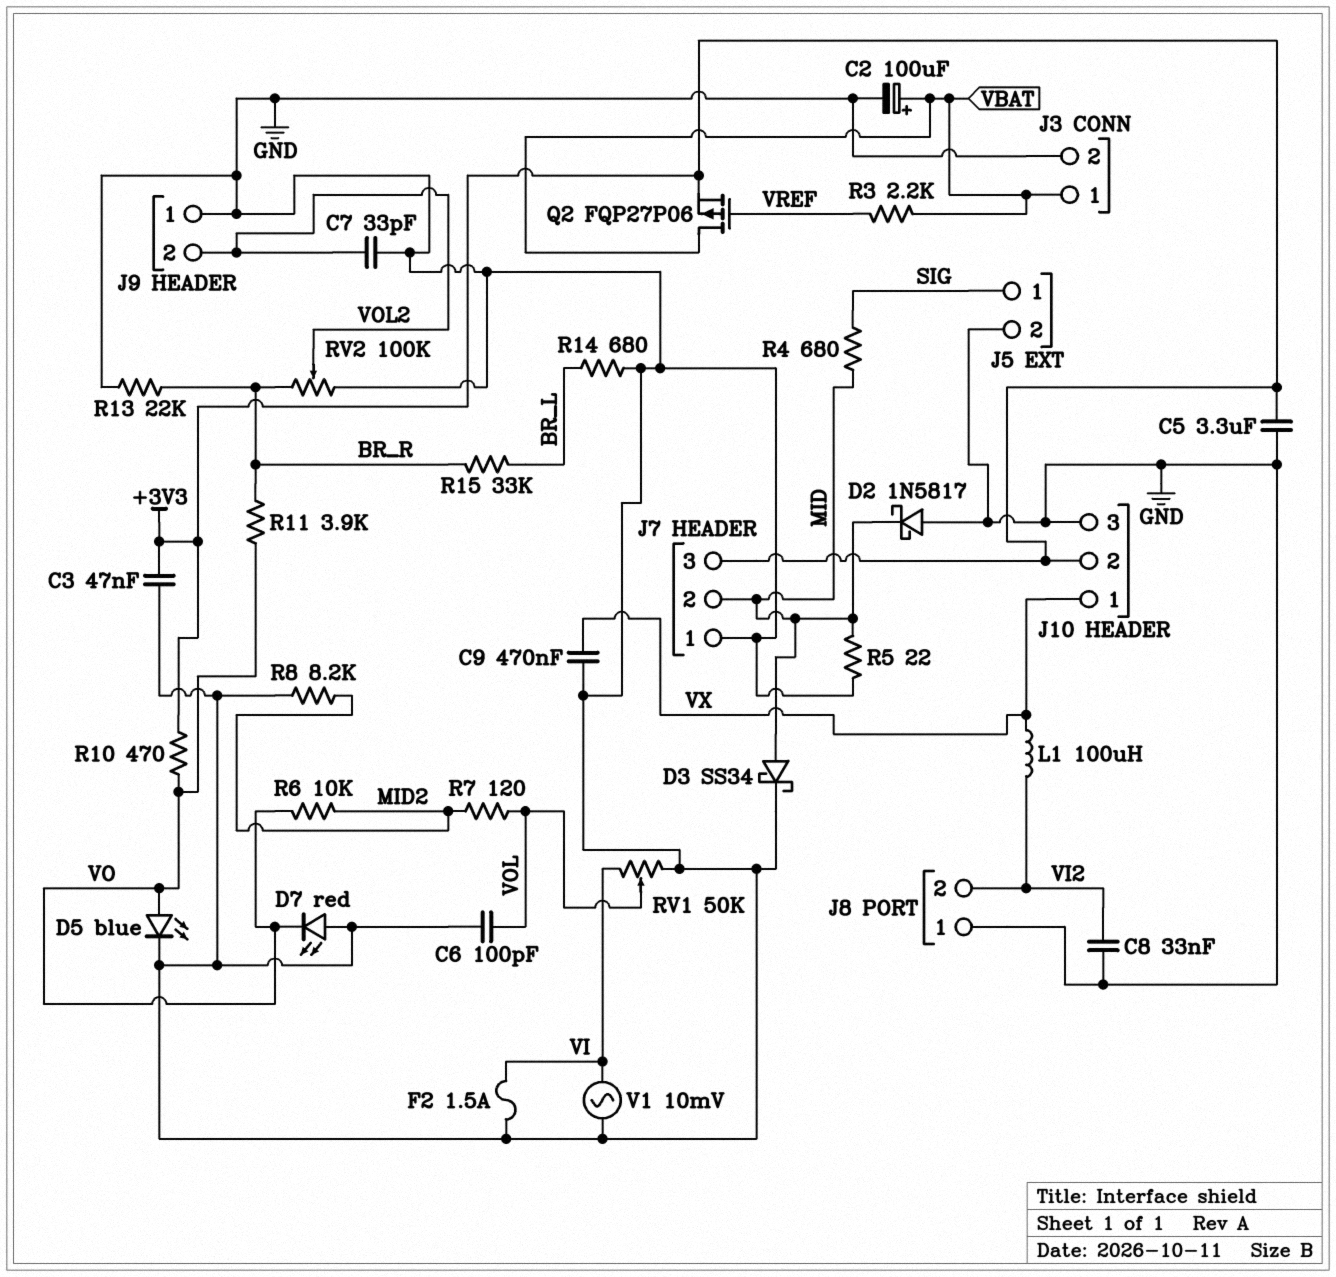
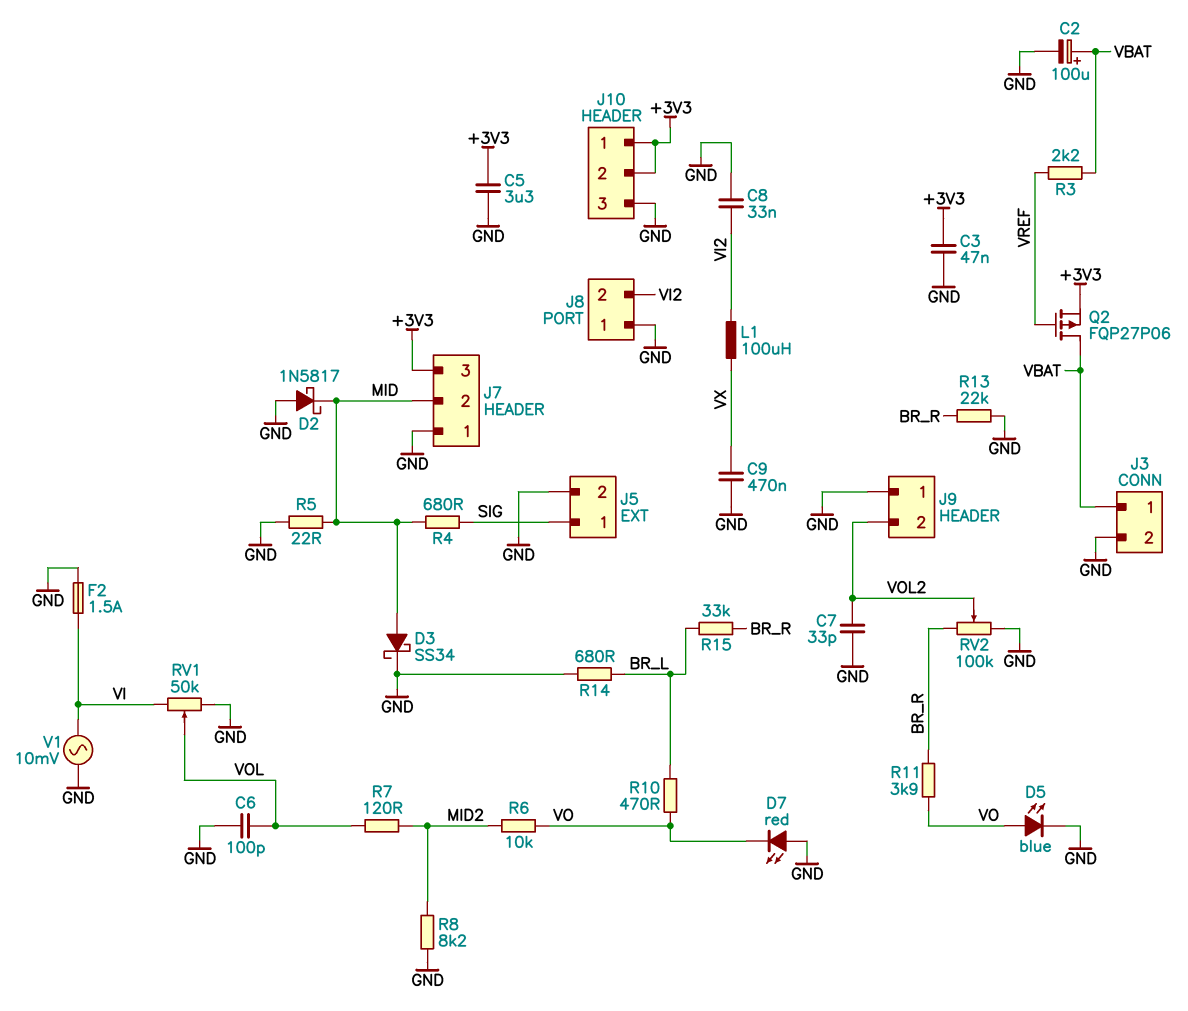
J10 pin 1: VX -> +3V3
R10: 470 (+3V3, VO) -> 470 (BR_L, VO)

